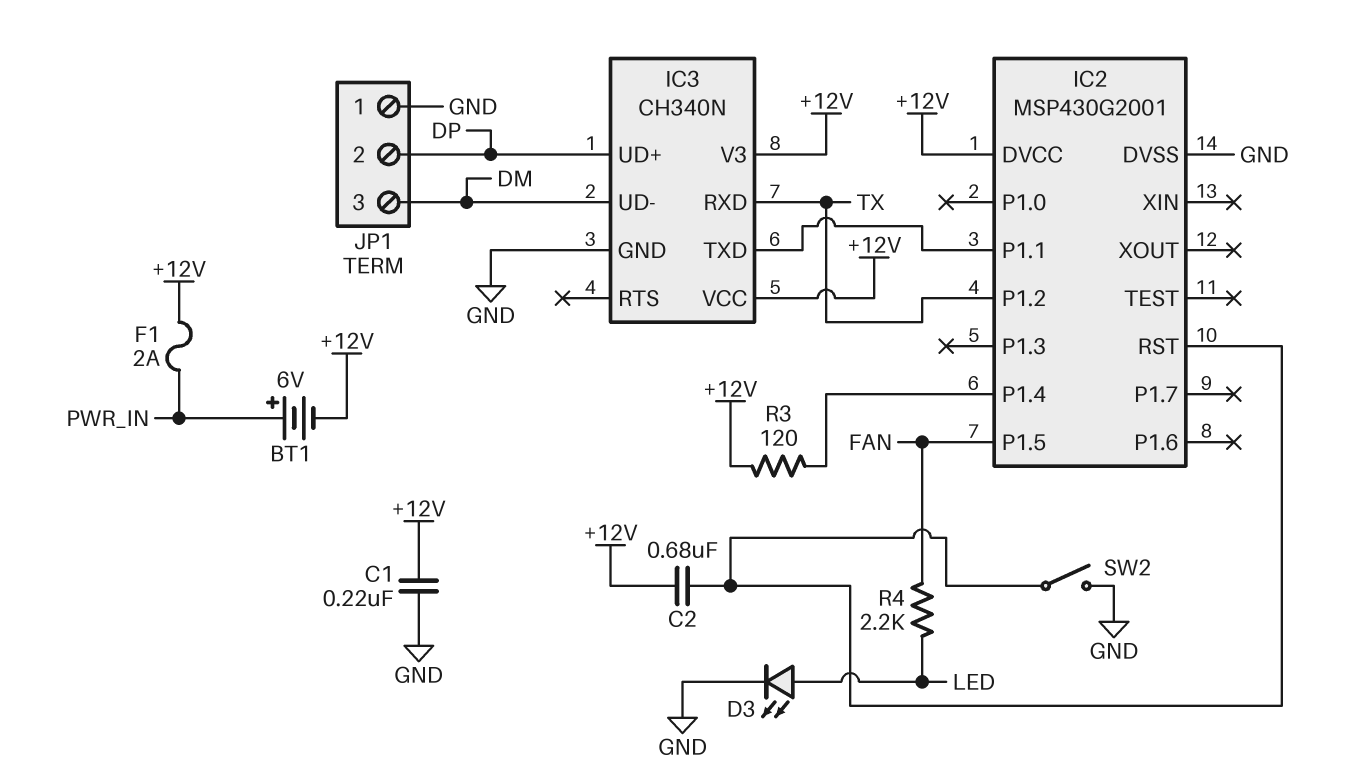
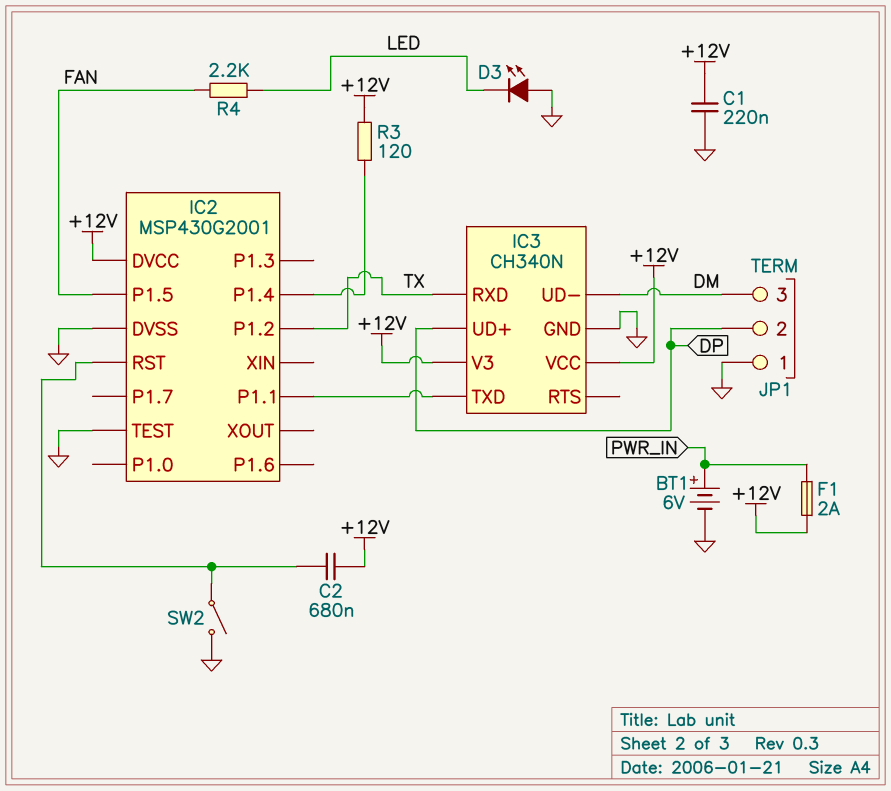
BT1: 6V (plus PWR_IN, minus +12V) -> 6V (plus PWR_IN, minus GND)
D3: LED (A LED, K GND) -> LED (A GND, K LED)
IC2 pin TEST: none -> GND

